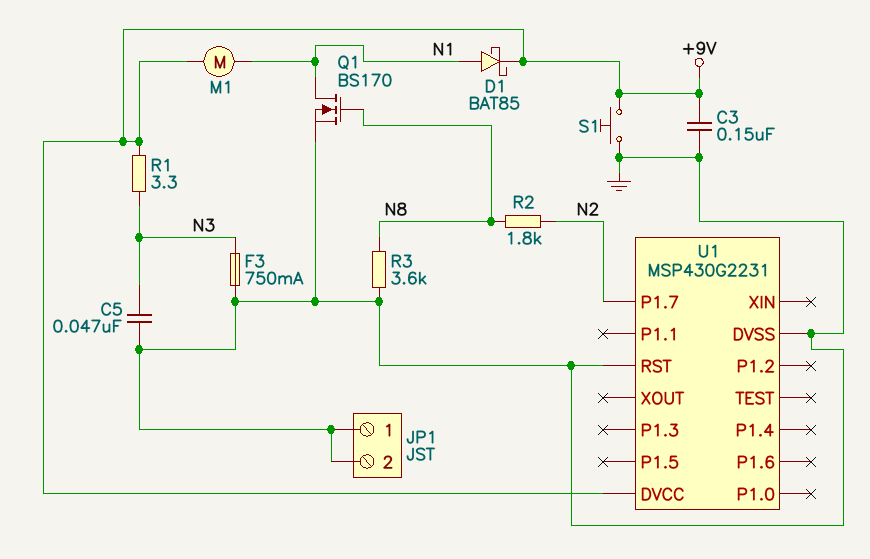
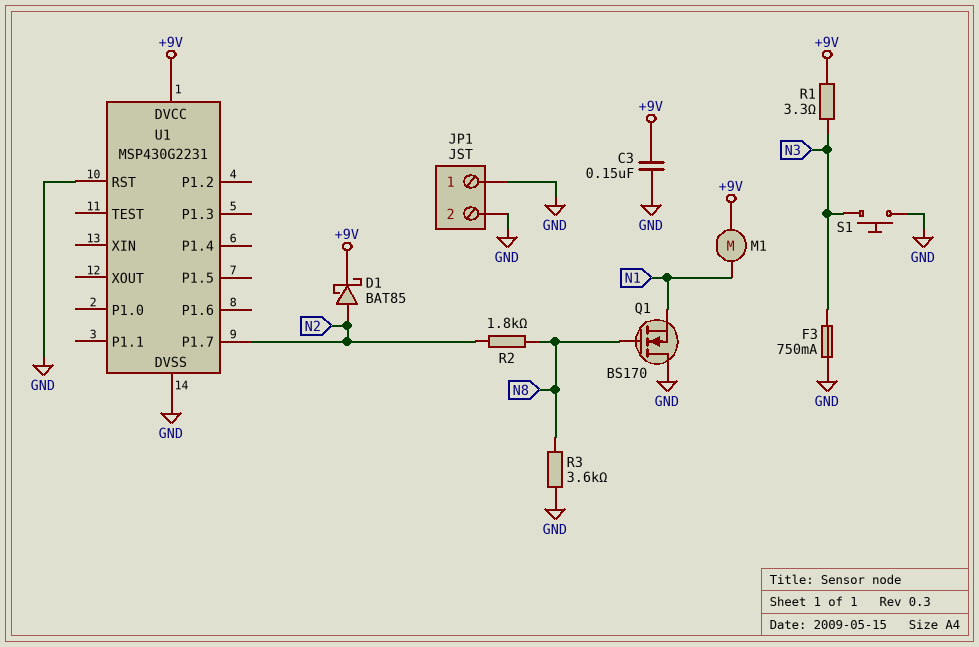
C5: 47nF (GND, N3) -> none
D1: schottky BAT85 (A N1, K +9V) -> schottky BAT85 (A N2, K +9V)
Q1: NMOS BS170 (G N8, D N1, S GND) -> NMOS BS170 (G N8, D GND, S N1)
S1: button (+9V, GND) -> button (GND, N3)

